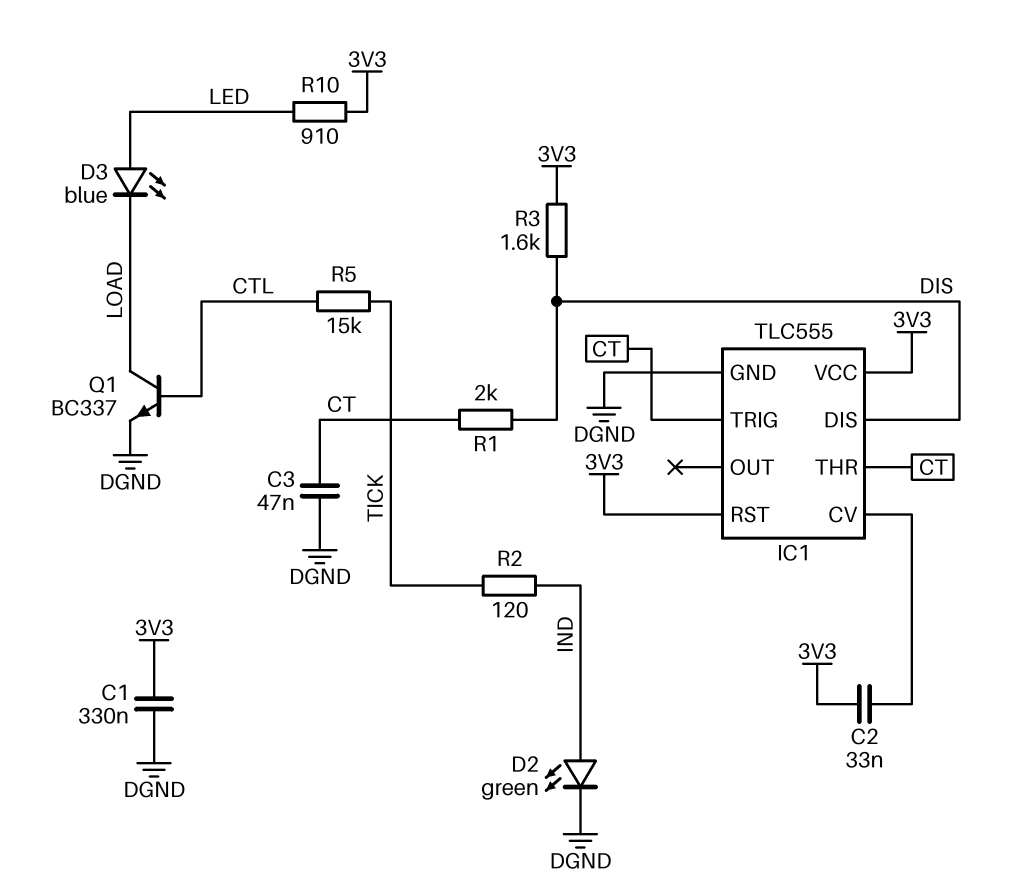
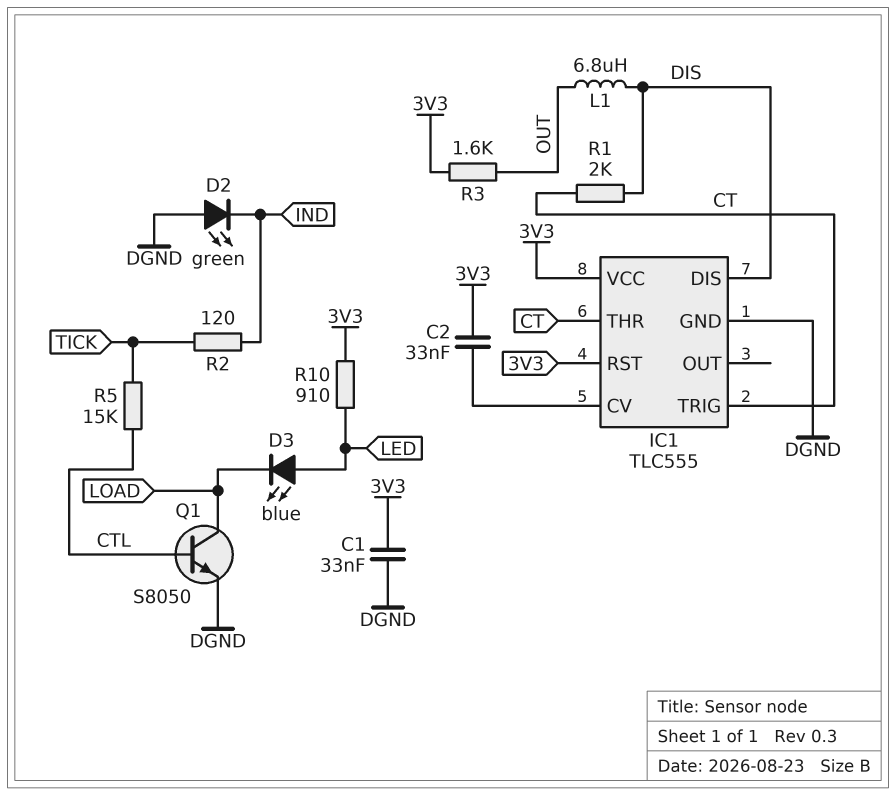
C1: 330nF (3V3, DGND) -> 33nF (3V3, DGND)
C3: 47nF (CT, DGND) -> none
D2: LED green (A IND, K DGND) -> LED green (A DGND, K IND)
L1: none -> 6.8uH (DIS, OUT)
Q1: NPN BC337 (B CTL, C LOAD, E DGND) -> NPN S8050 (B CTL, C LOAD, E DGND)
R3: 1.6k (3V3, DIS) -> 1.6k (3V3, OUT)

